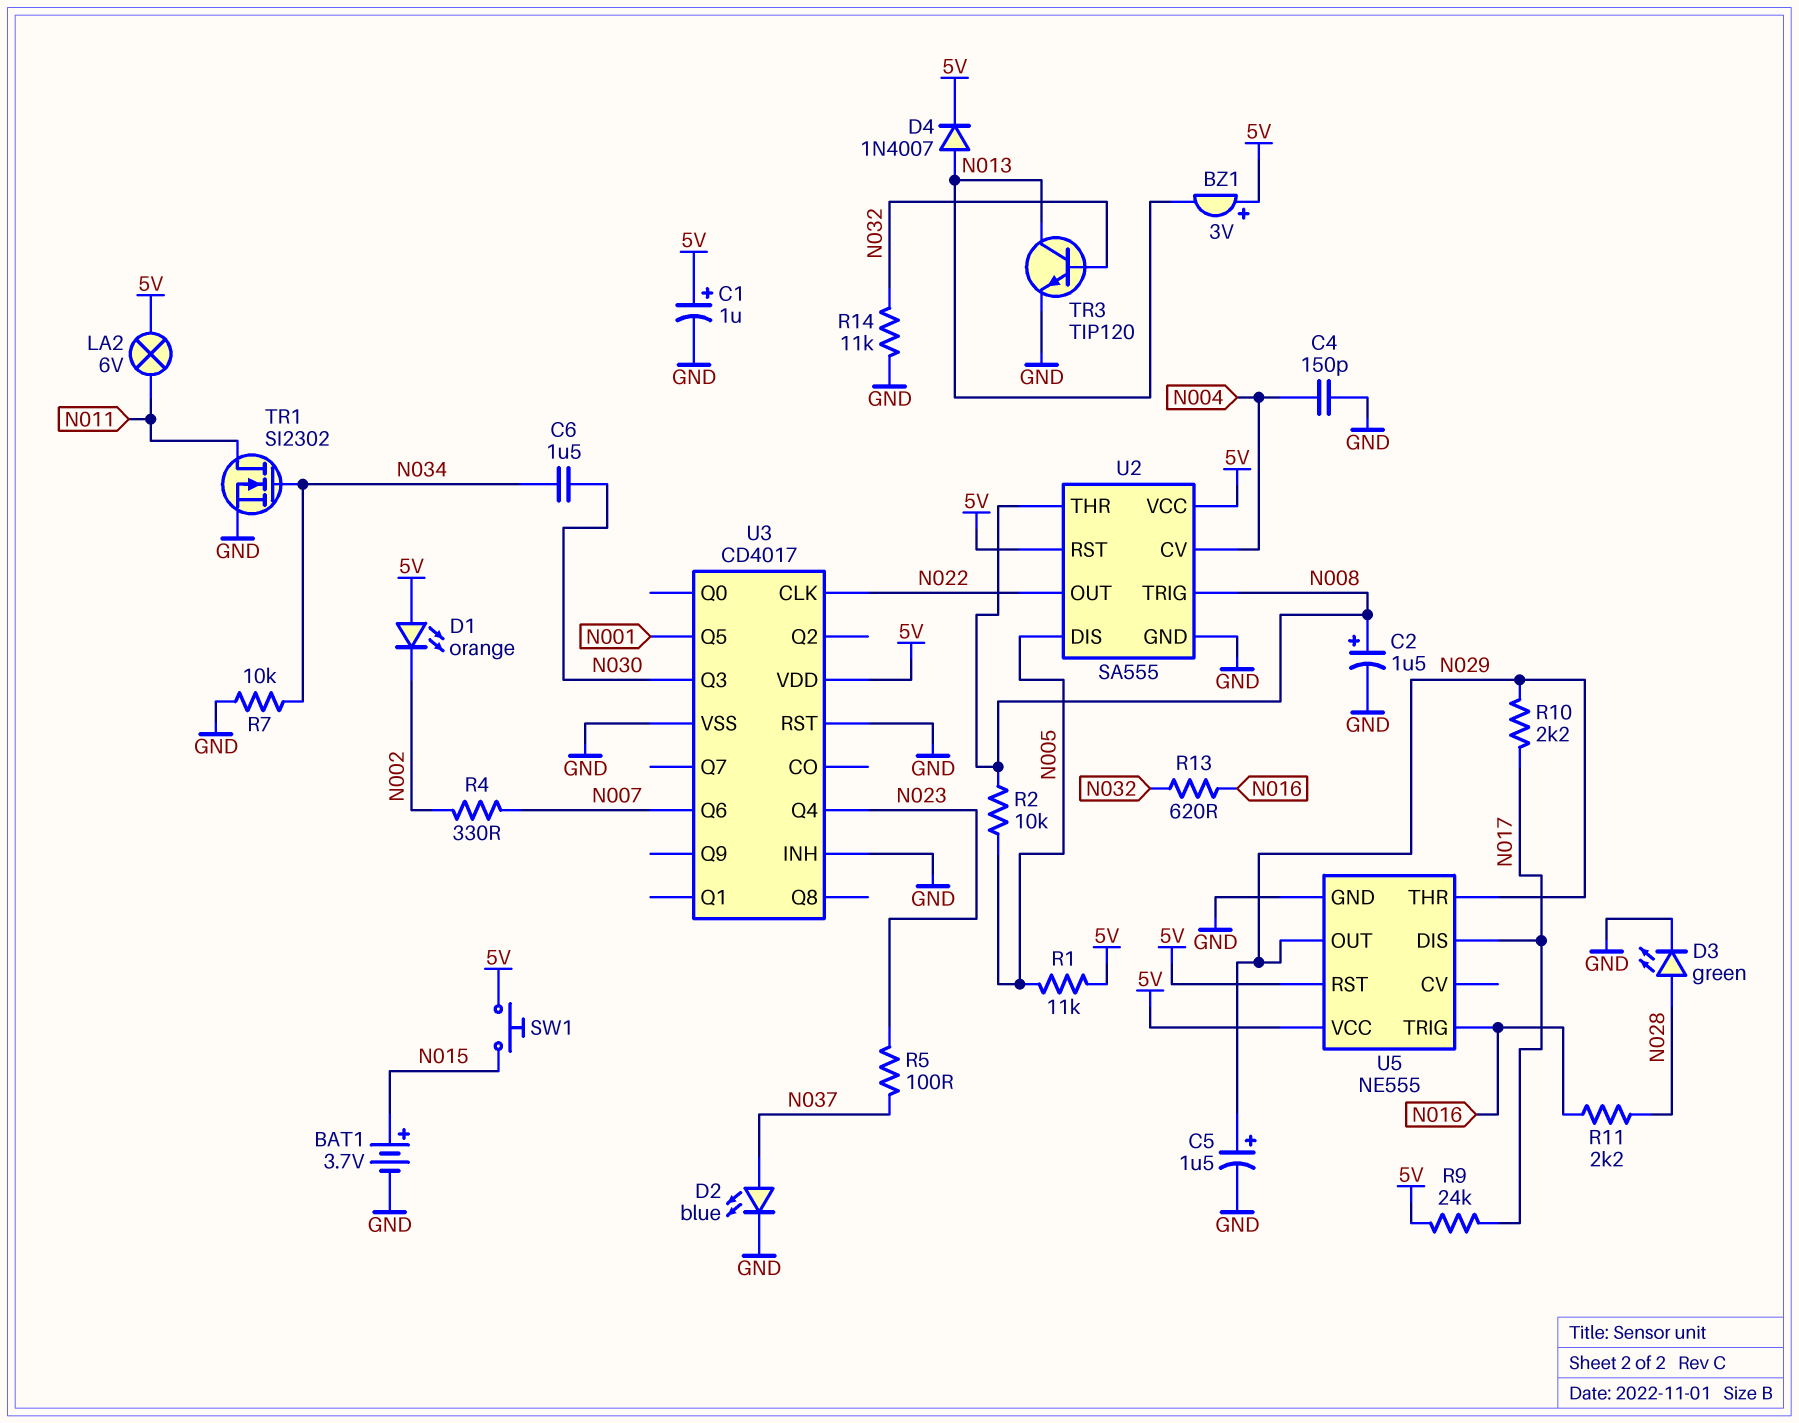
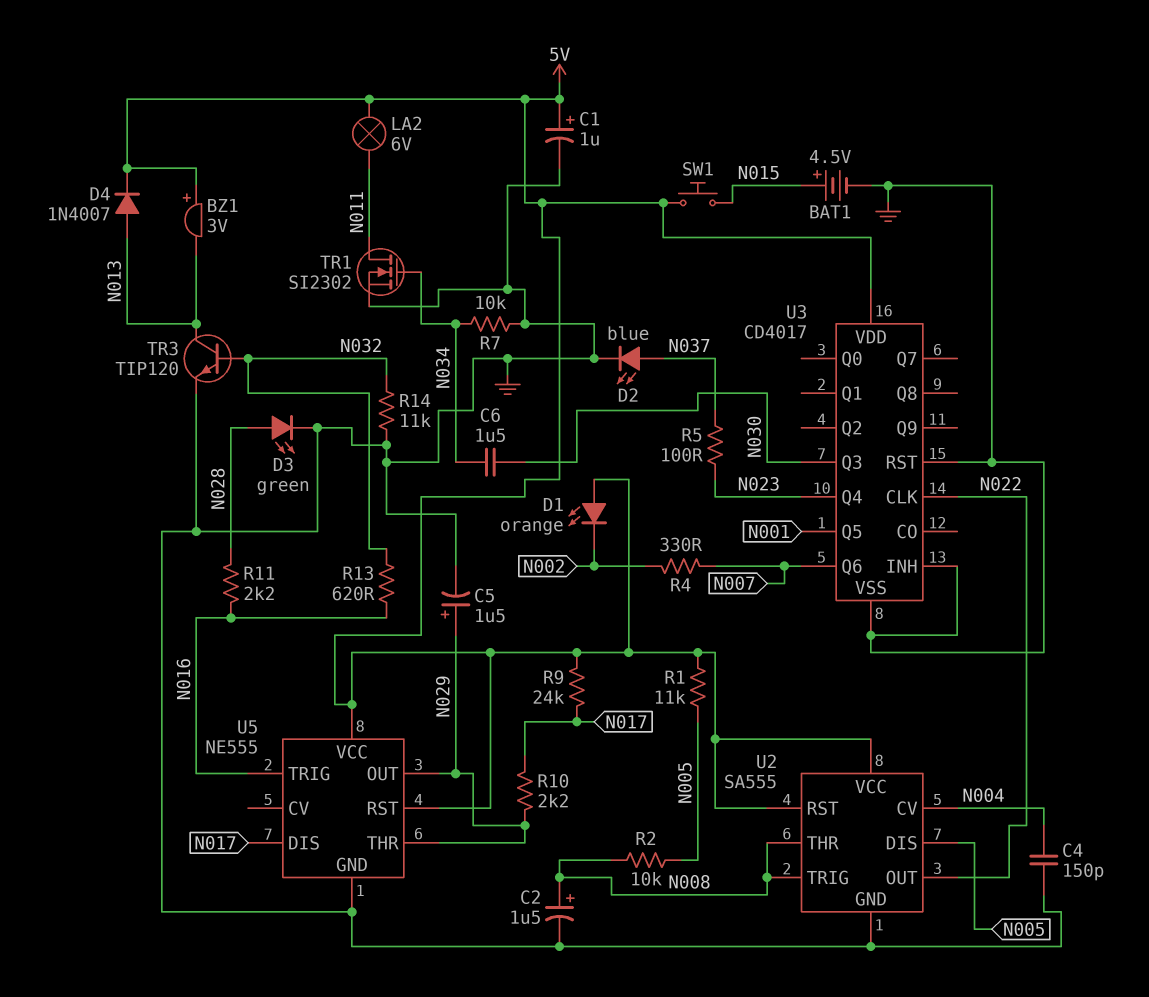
BAT1: 3.7V (plus N015, minus GND) -> 4.5V (plus N015, minus GND)

